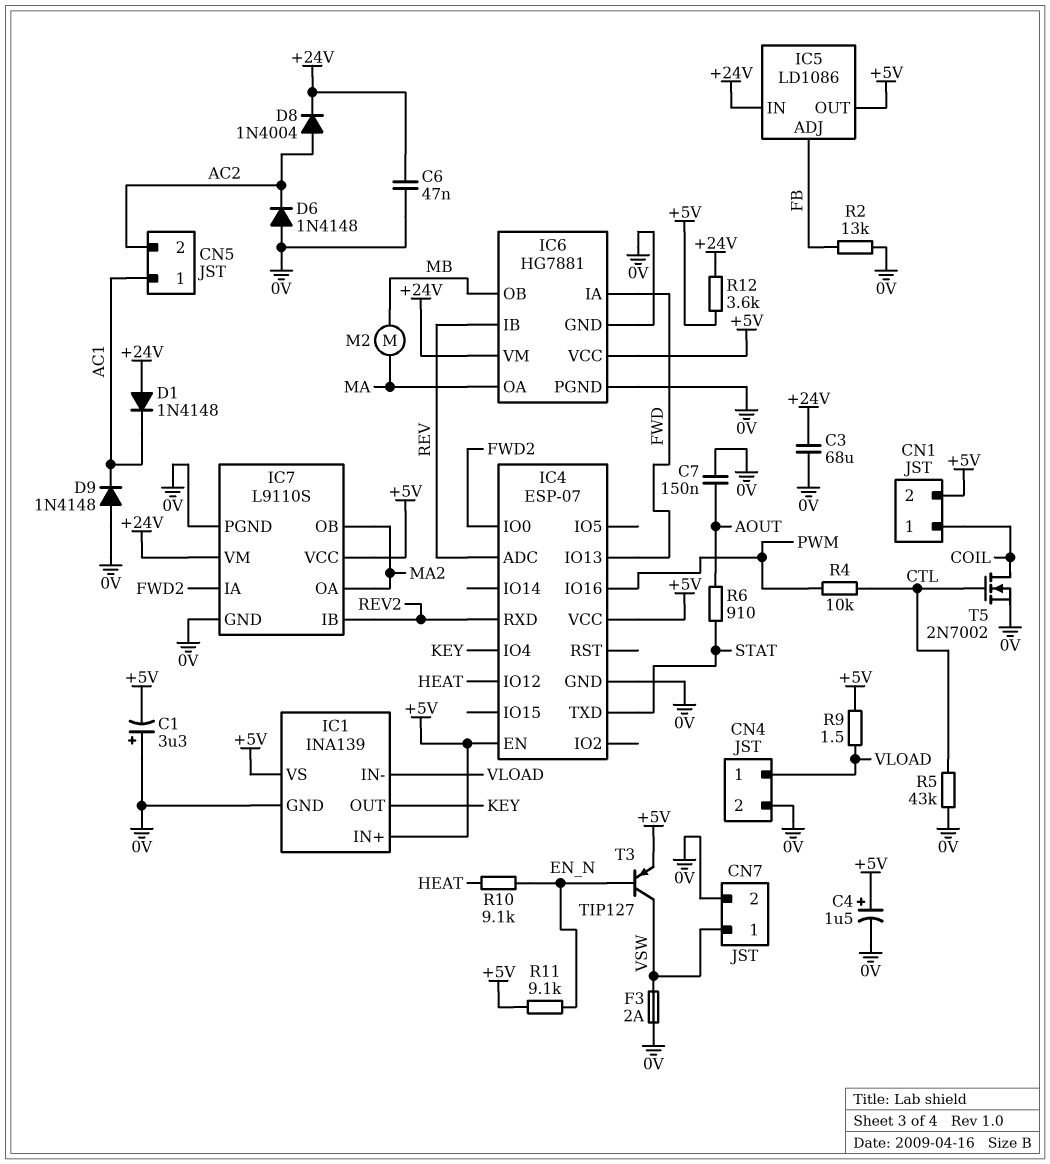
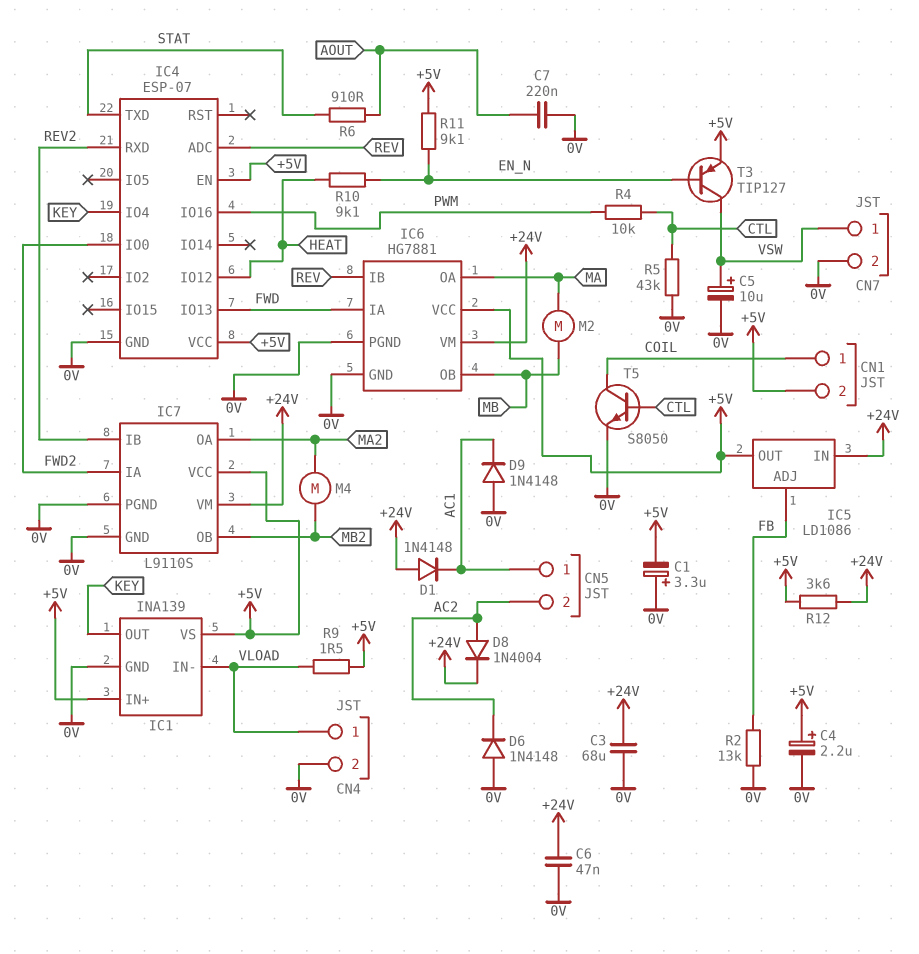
C4: 1.5uF (plus +5V, minus 0V) -> 2.2uF (plus +5V, minus 0V)
C5: none -> 10uF (plus VSW, minus 0V)
C7: 150nF (0V, AOUT) -> 220nF (0V, AOUT)
F3: 2A (0V, VSW) -> none
IC7 pin OB: MA2 -> MB2
M4: none -> motor (MA2, MB2)
T5: NMOS 2N7002 (G CTL, D COIL, S 0V) -> NPN S8050 (B CTL, C COIL, E 0V)

